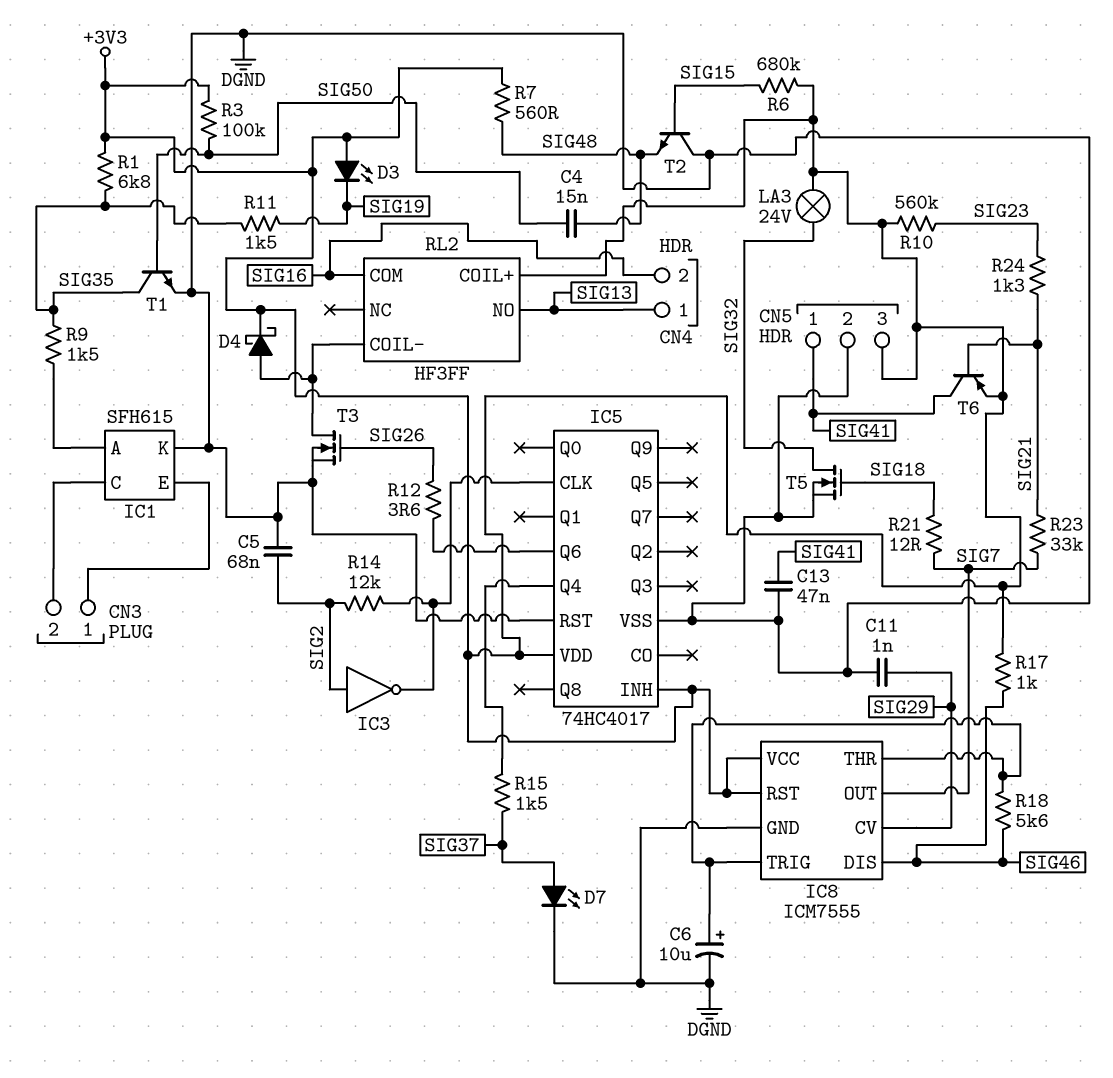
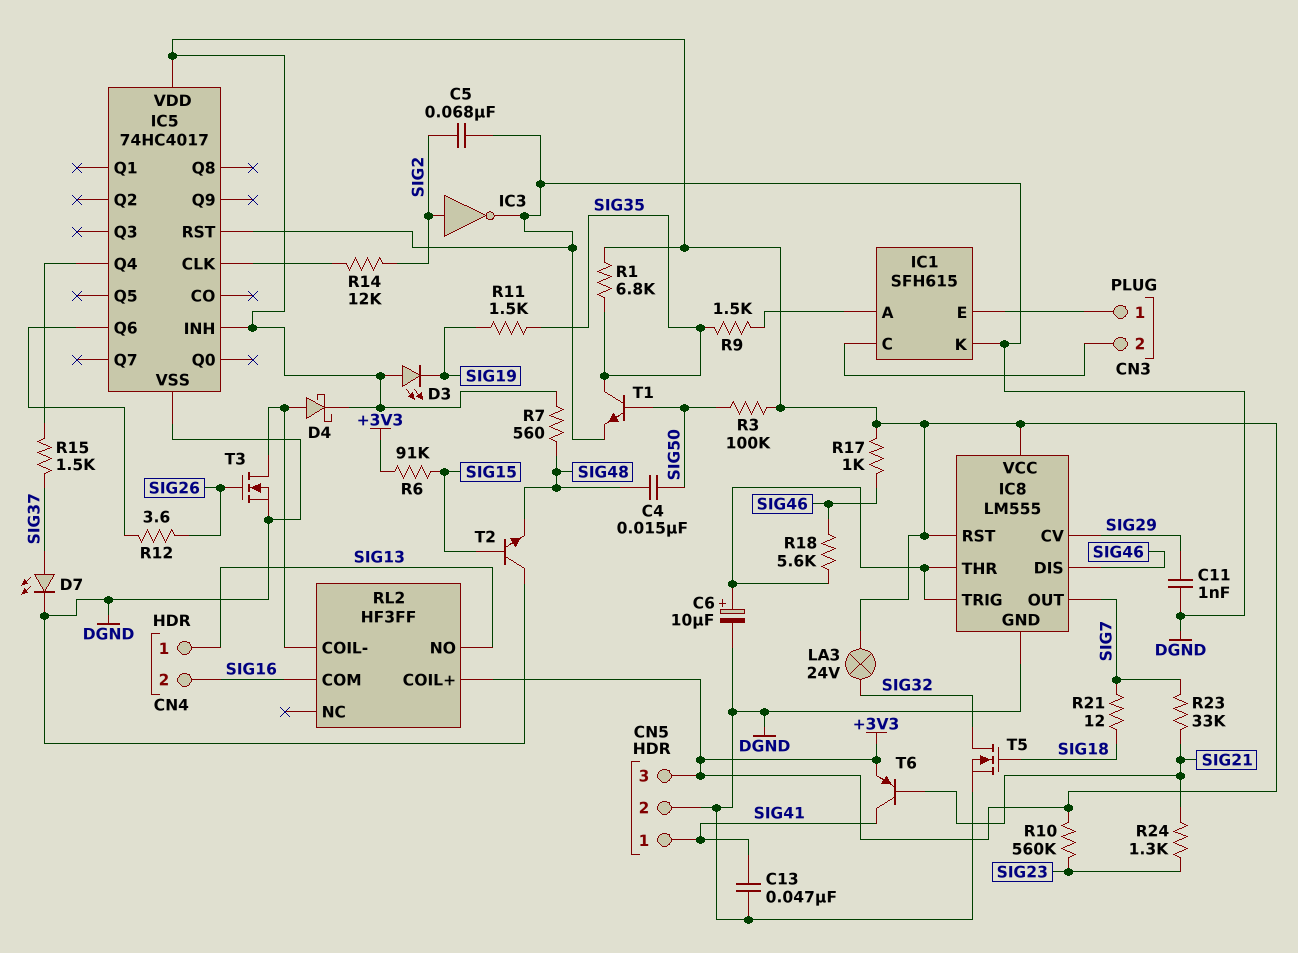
IC3: NOT (in SIG2, out IC5/CLK) -> NOT (in SIG2, out DGND)
IC8: ICM7555 -> LM555
R6: 680k (+3V3, SIG15) -> 91k (+3V3, SIG15)

